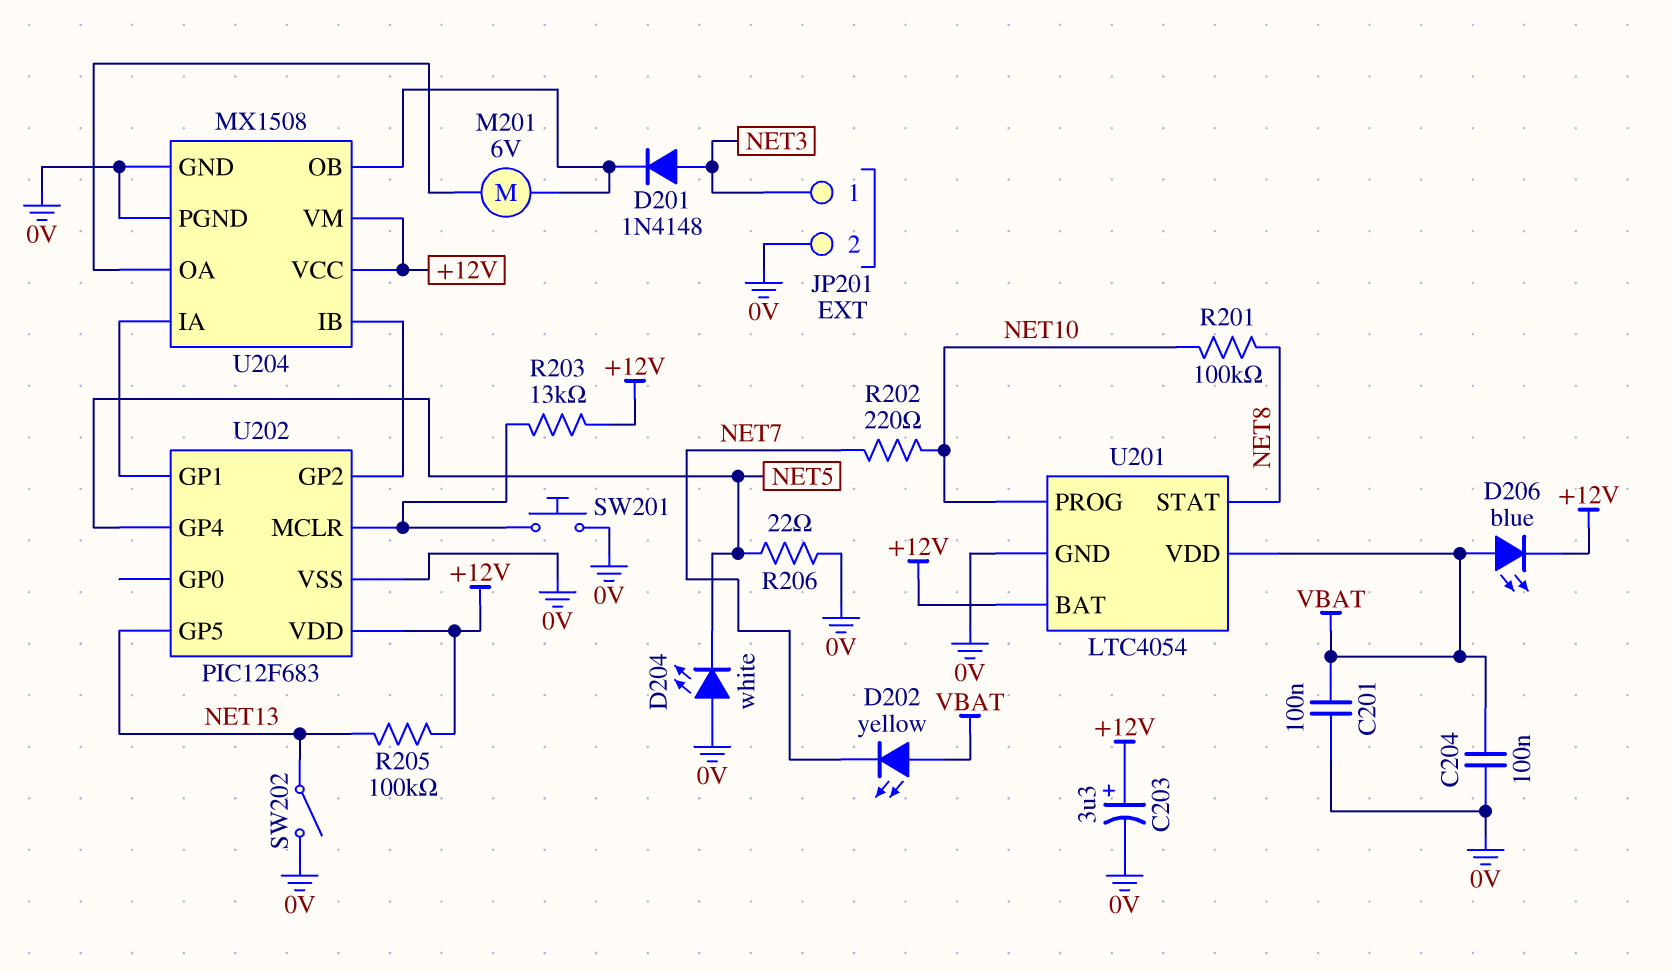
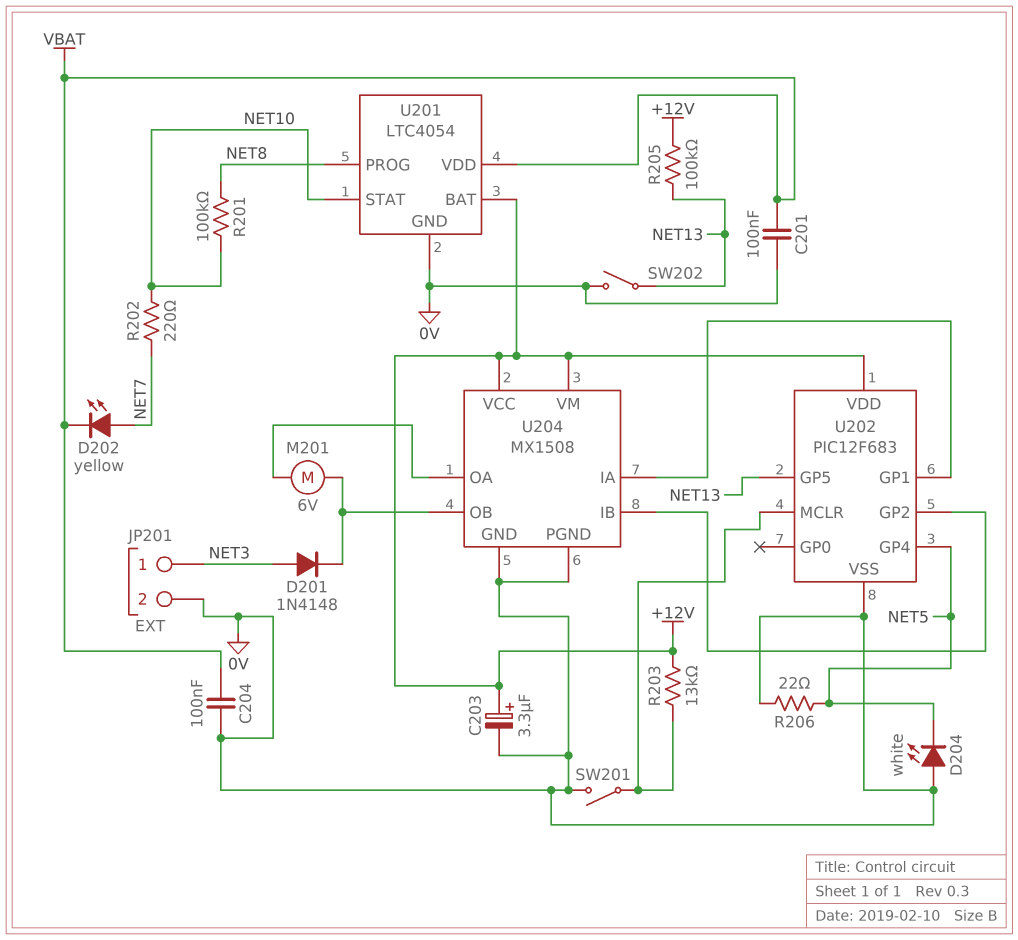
D202: LED yellow (A VBAT, K NET7) -> LED yellow (A NET7, K VBAT)
D206: LED blue (A VBAT, K +12V) -> none
SW201: button (0V, U202/MCLR) -> switch (0V, U202/MCLR)
U201 pin PROG: NET10 -> NET8
U201 pin STAT: NET8 -> NET10

